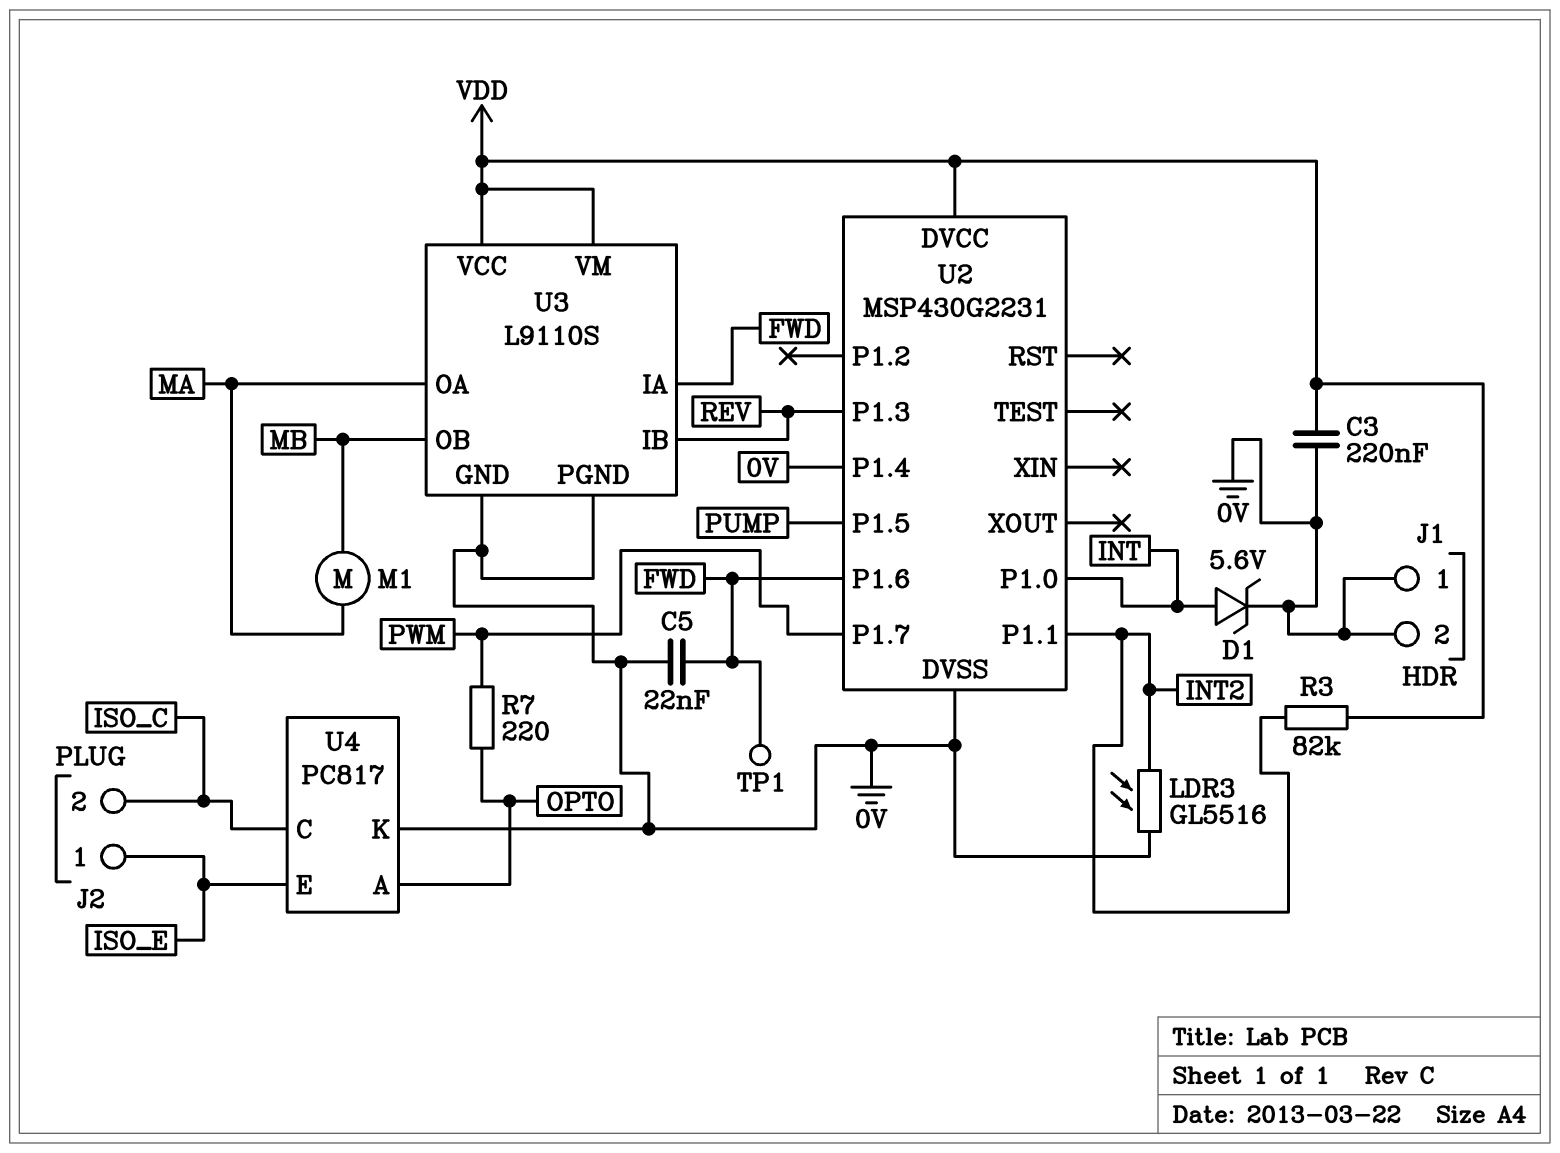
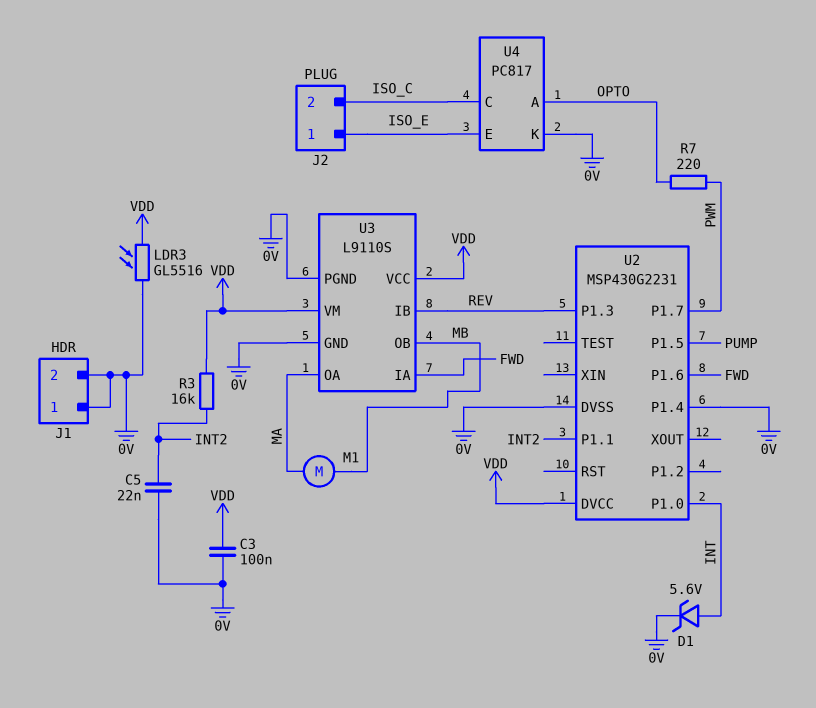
C3: 220nF (0V, VDD) -> 100nF (0V, VDD)
C5: 22nF (0V, FWD) -> 22nF (0V, INT2)
LDR3: GL5516 (0V, INT2) -> GL5516 (0V, VDD)
R3: 82k (INT2, VDD) -> 16k (INT2, VDD)
TP1: test point (FWD) -> none

